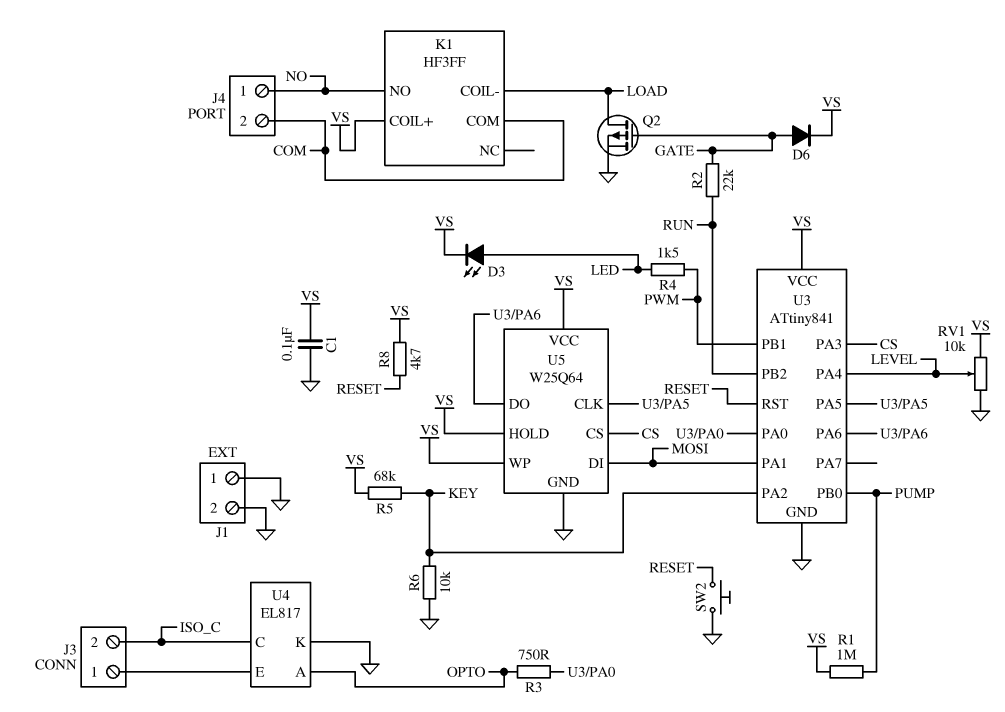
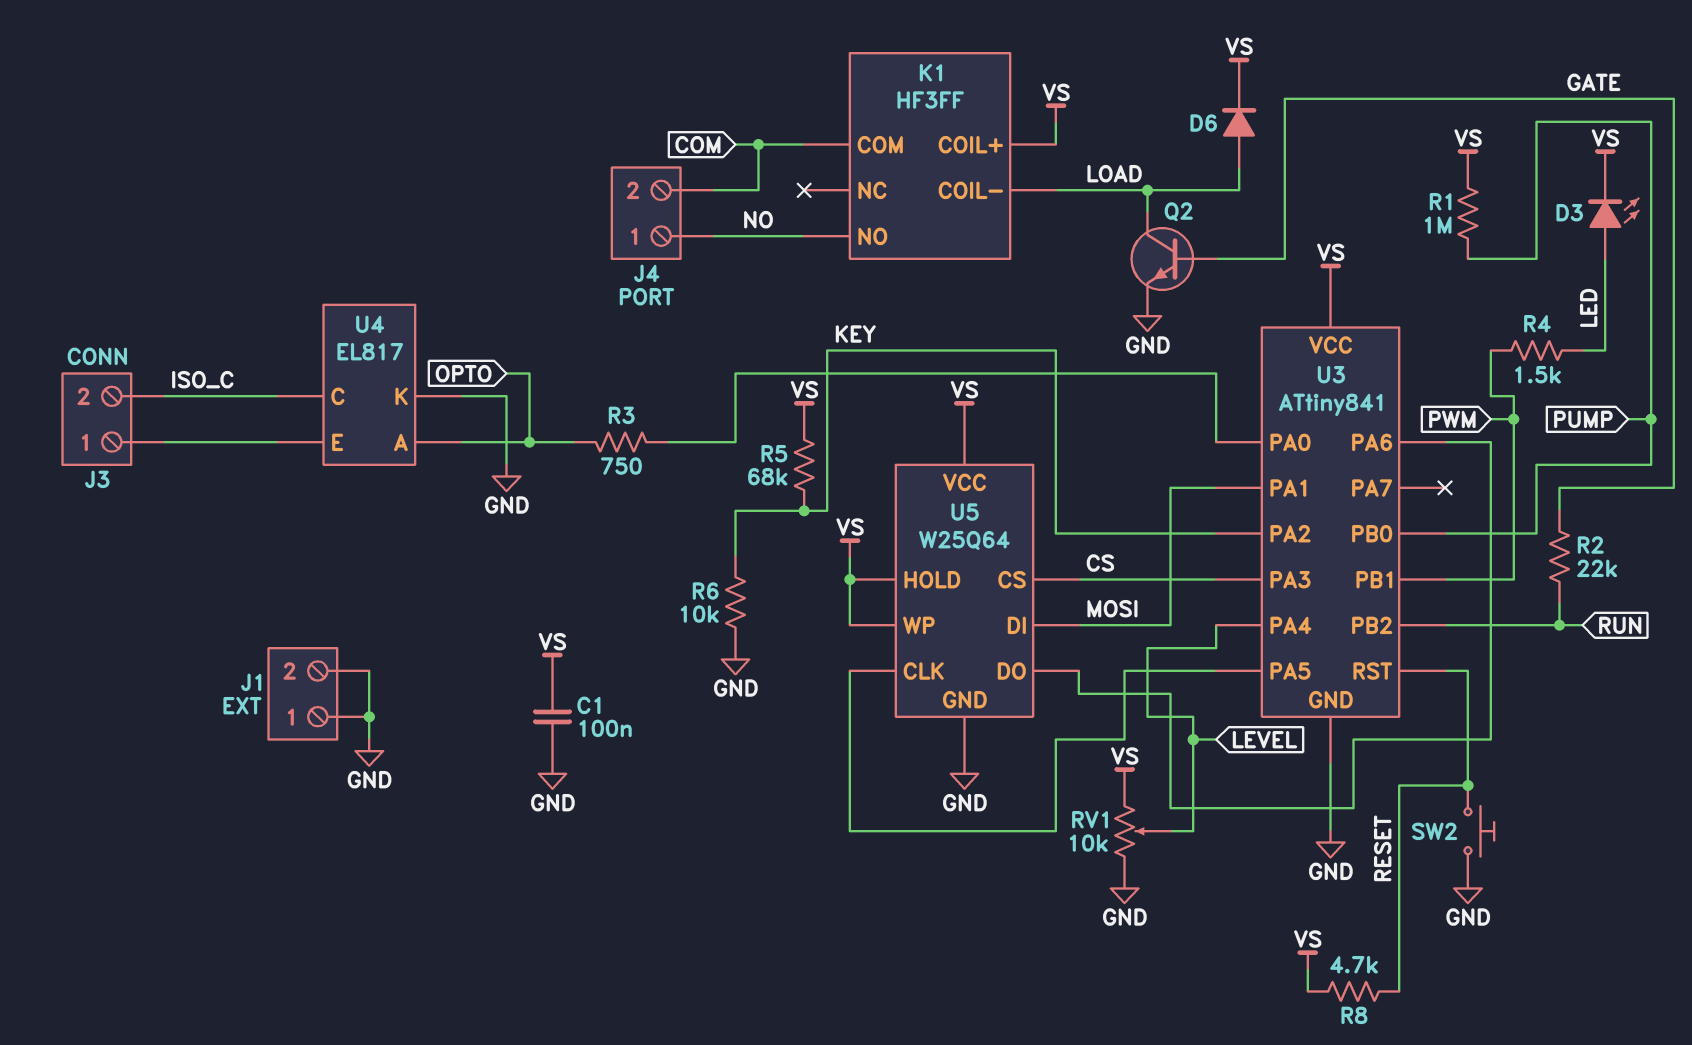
D6: diode (A GATE, K VS) -> diode (A LOAD, K VS)
Q2: PMOS (G GATE, D LOAD, S GND) -> NPN (B GATE, C LOAD, E GND)

